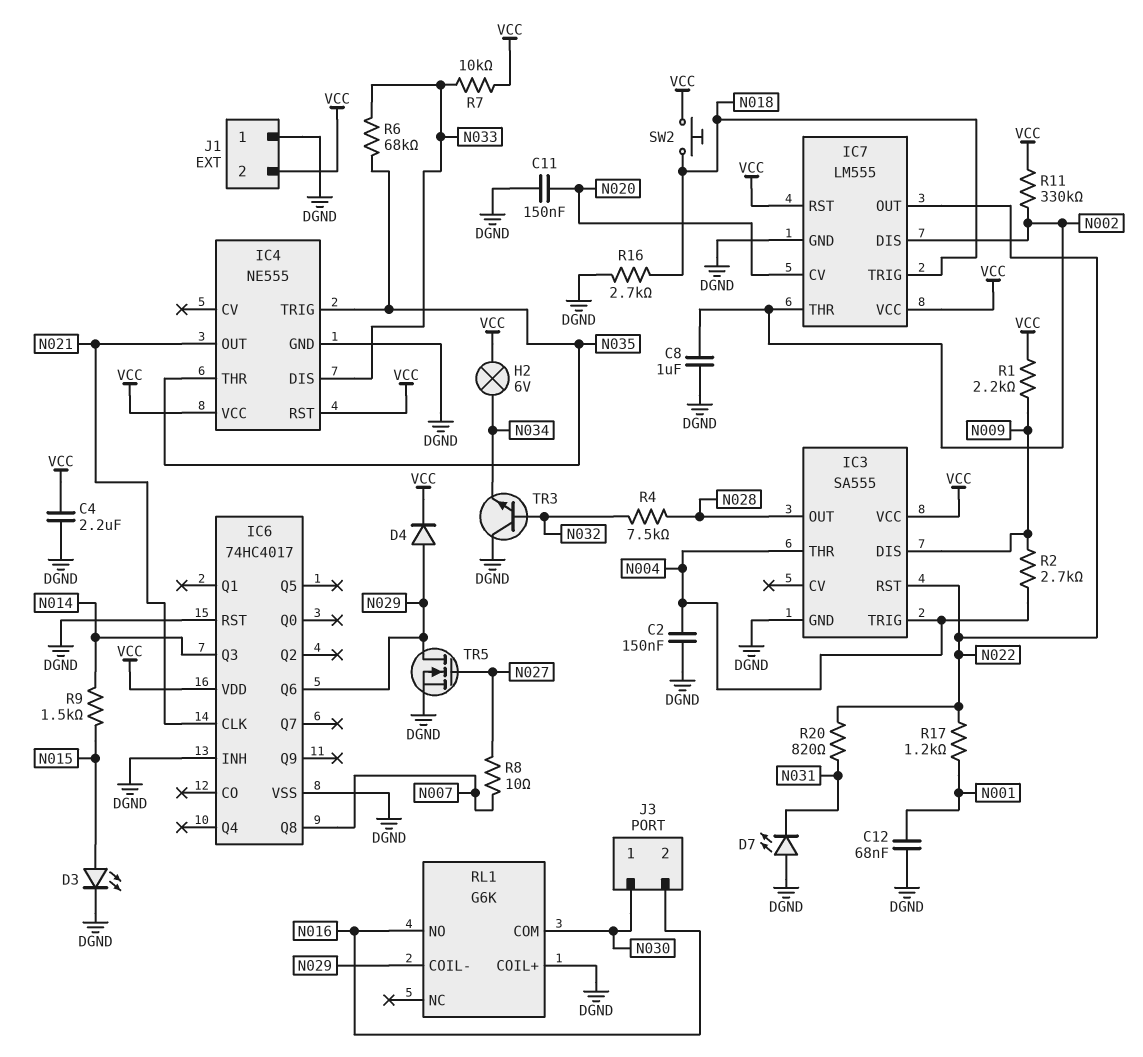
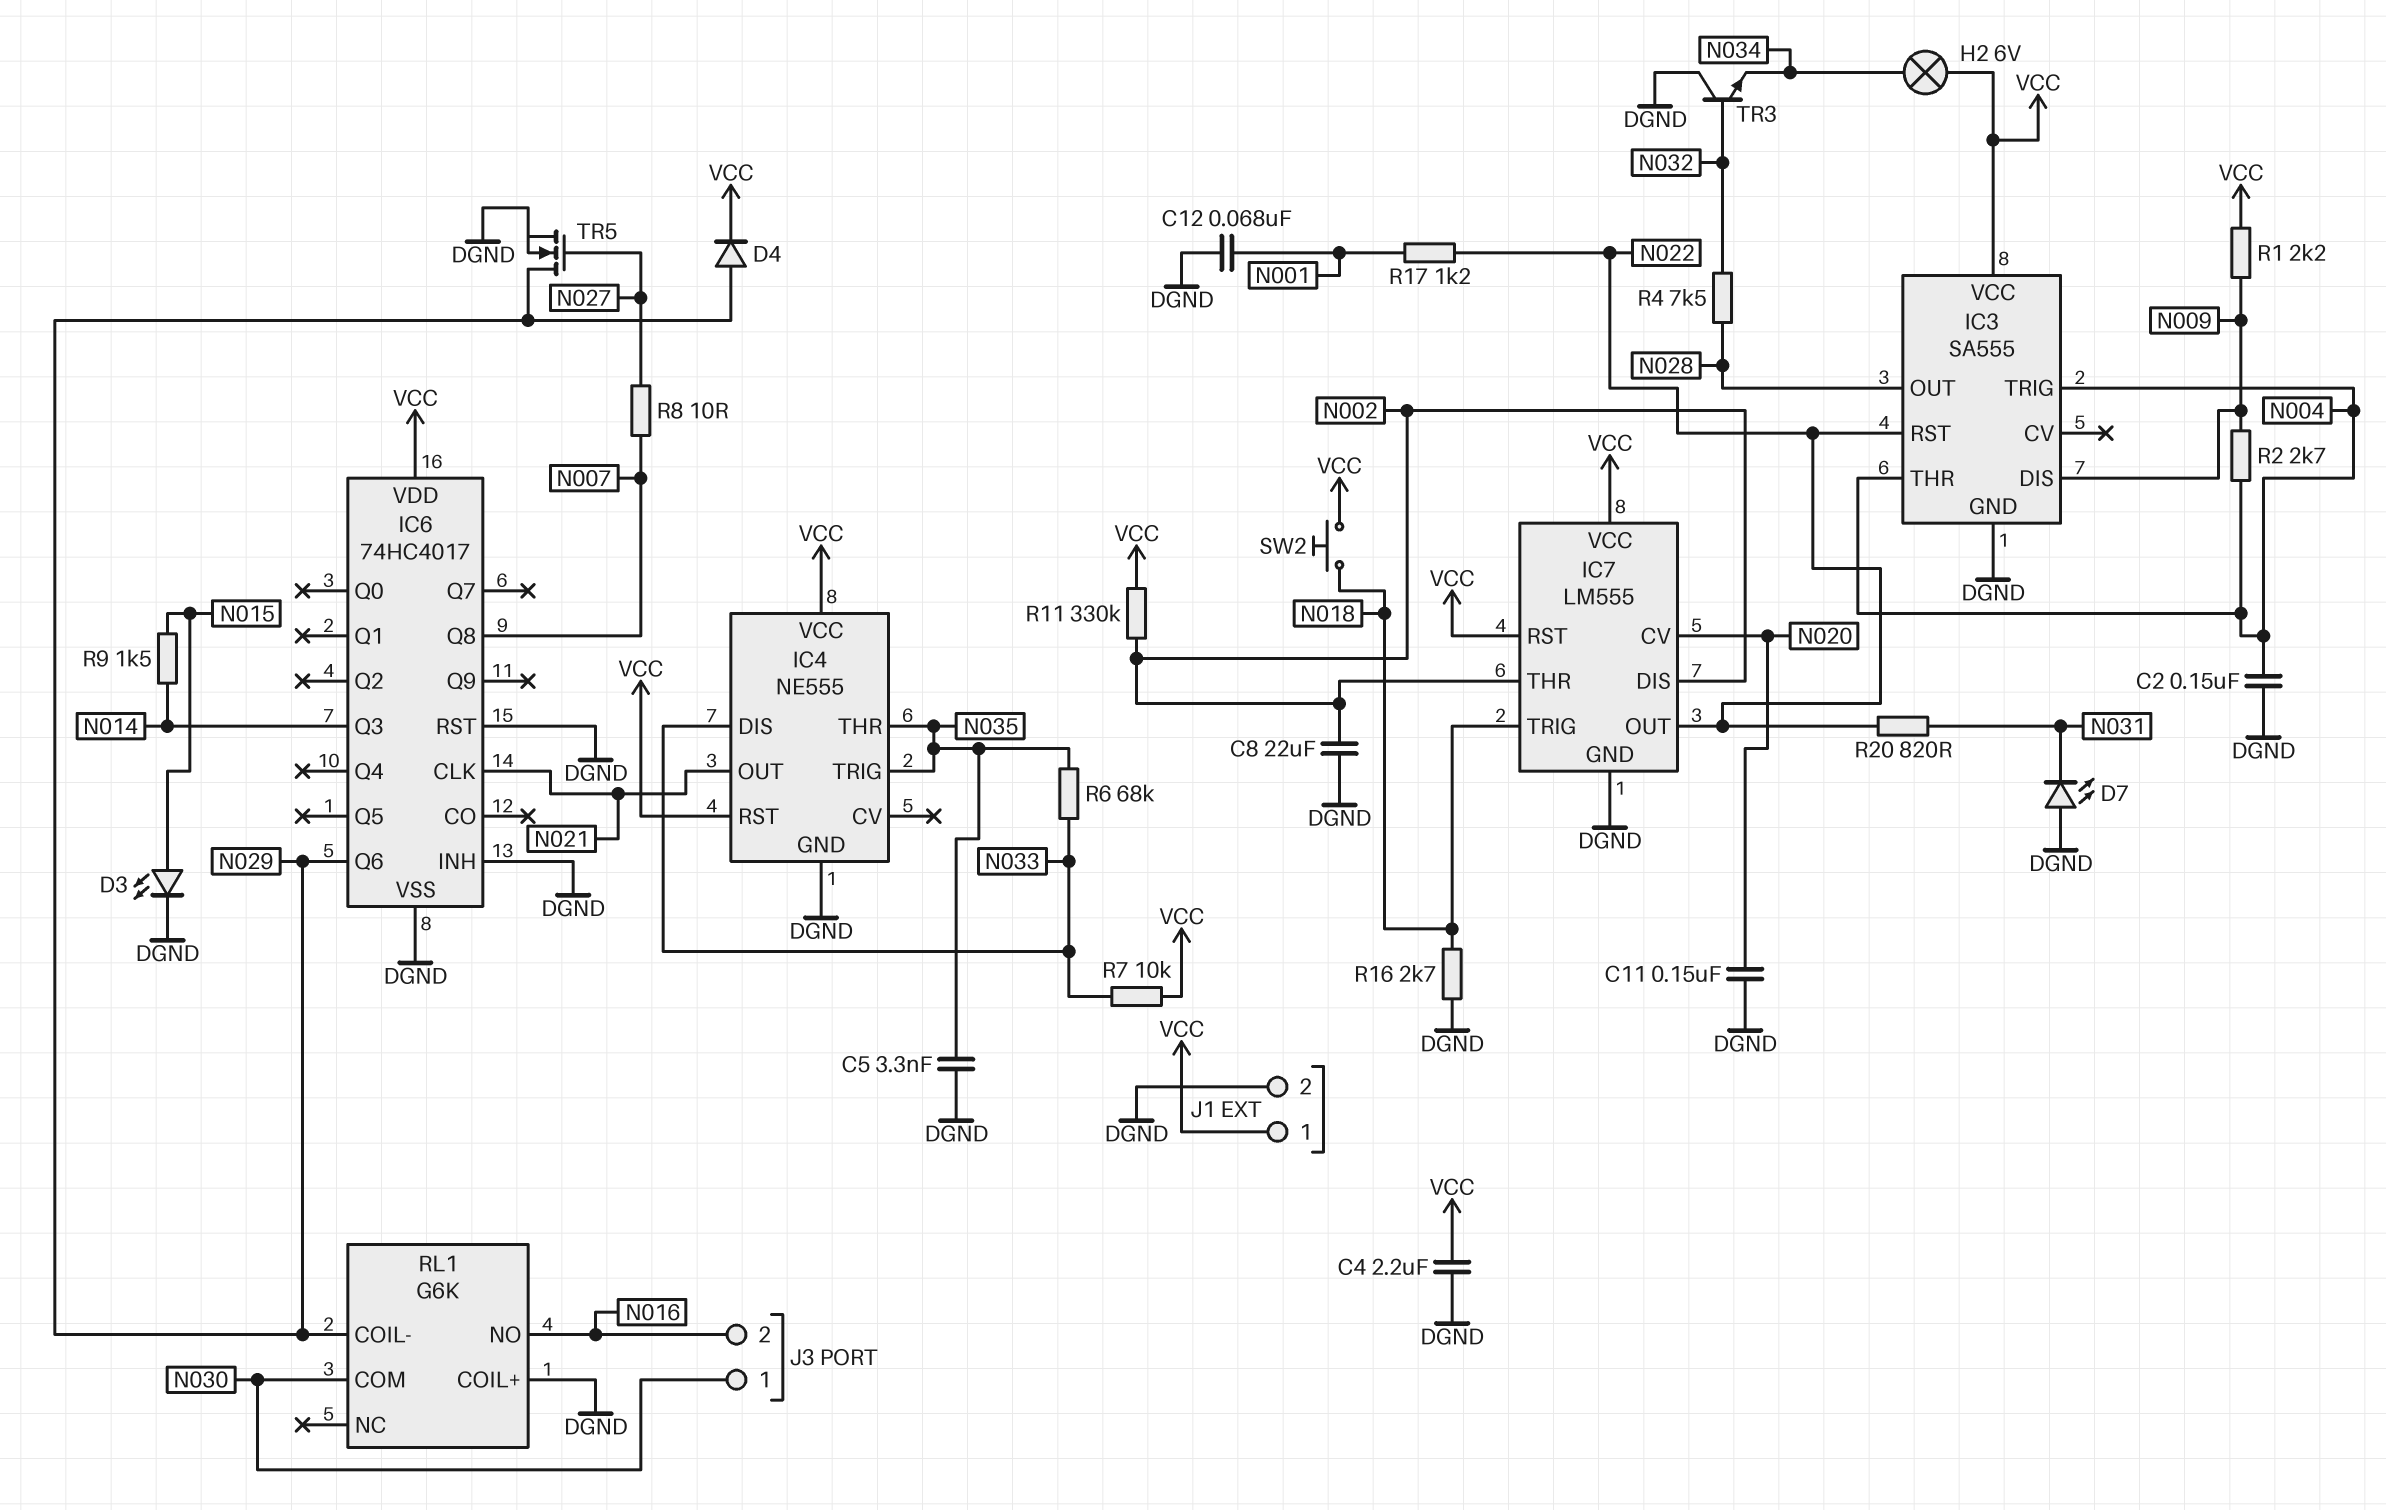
C5: none -> 3.3nF (DGND, N035)
C8: 1uF (DGND, N002) -> 22uF (DGND, N002)
J1 pin 1: DGND -> VCC
J1 pin 2: VCC -> DGND

